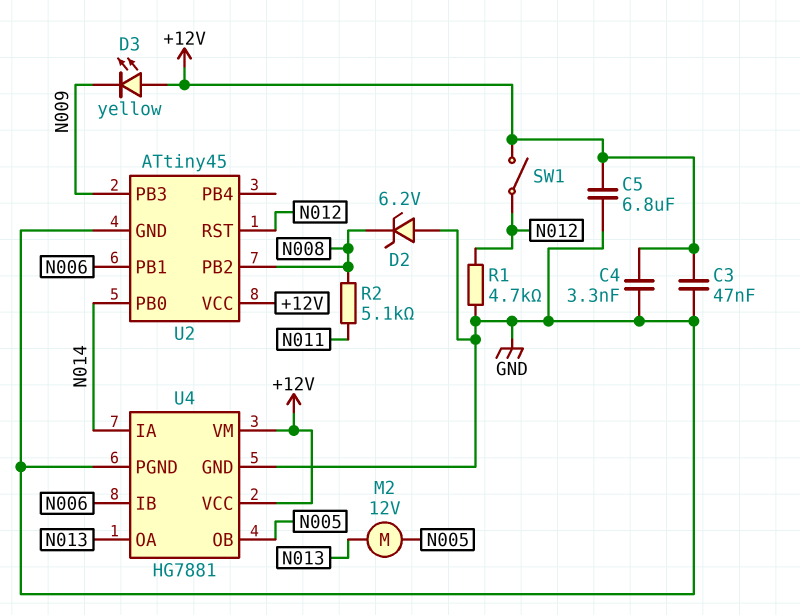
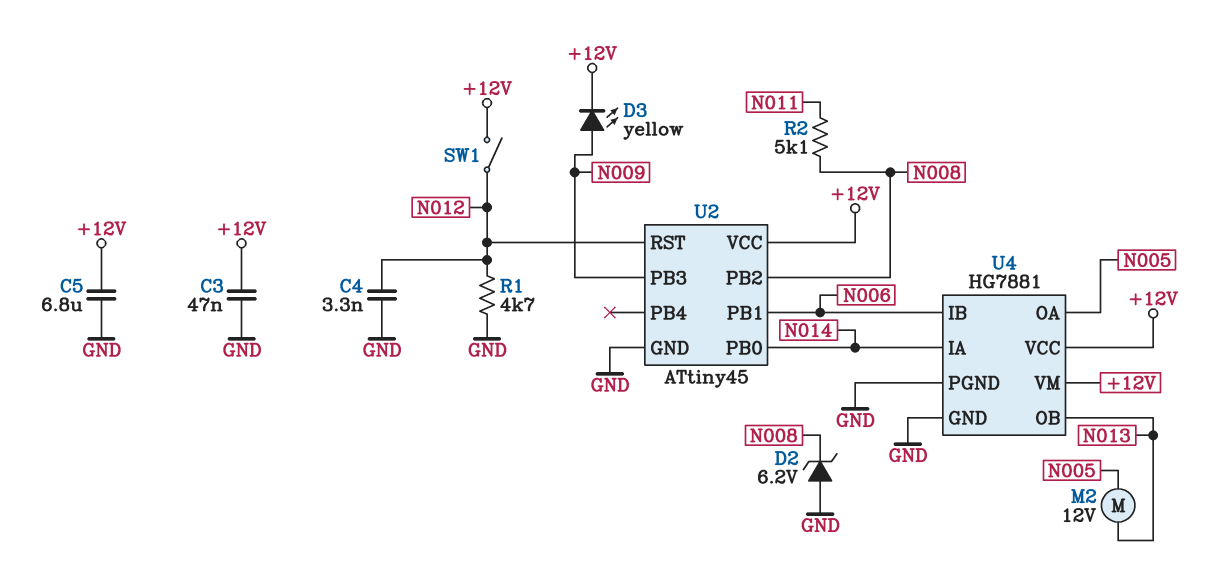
C4: 3.3nF (+12V, GND) -> 3.3nF (GND, N012)
D3: LED yellow (A +12V, K N009) -> LED yellow (A N009, K +12V)
U4 pin OA: N013 -> N005
U4 pin OB: N005 -> N013

